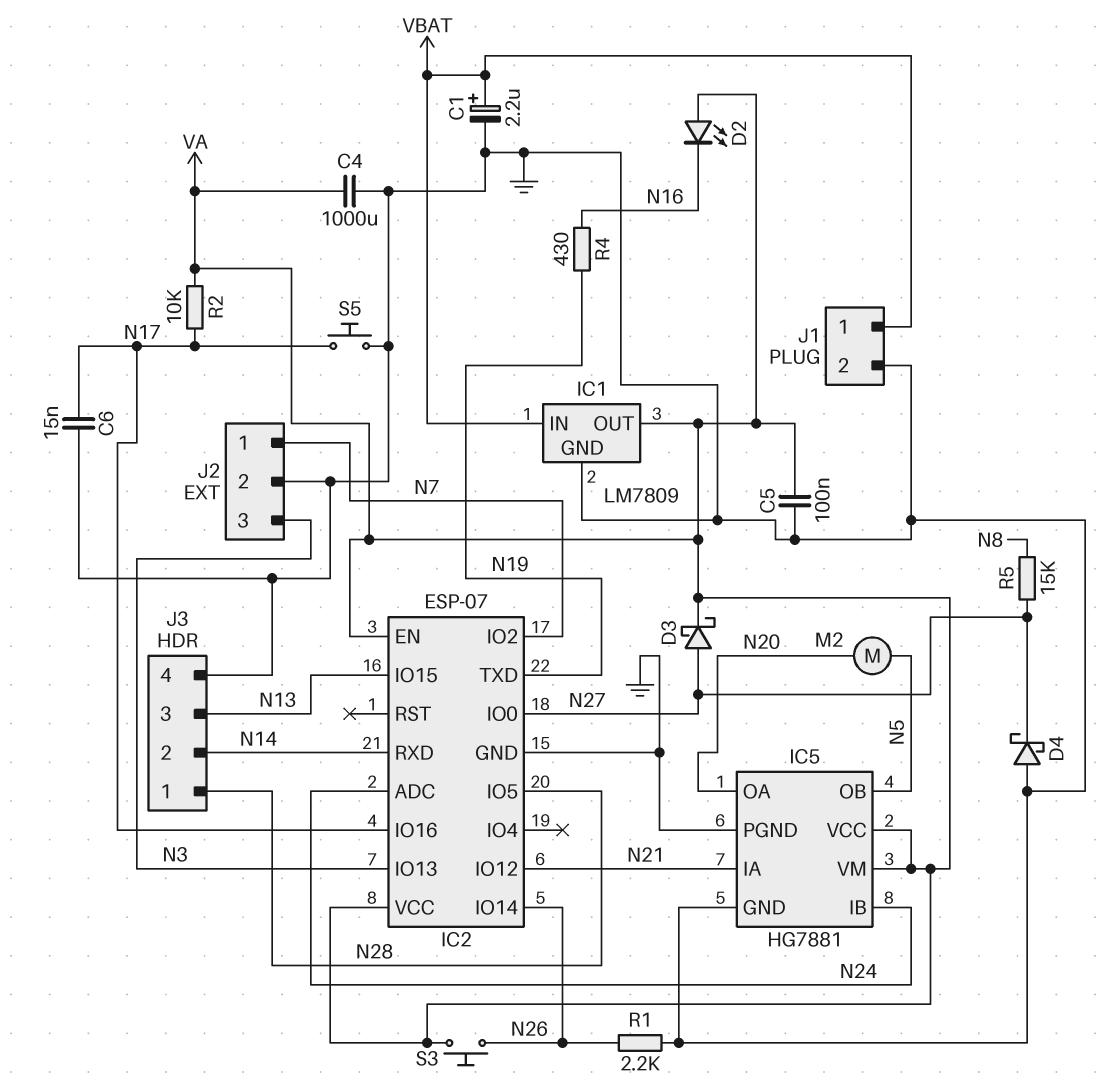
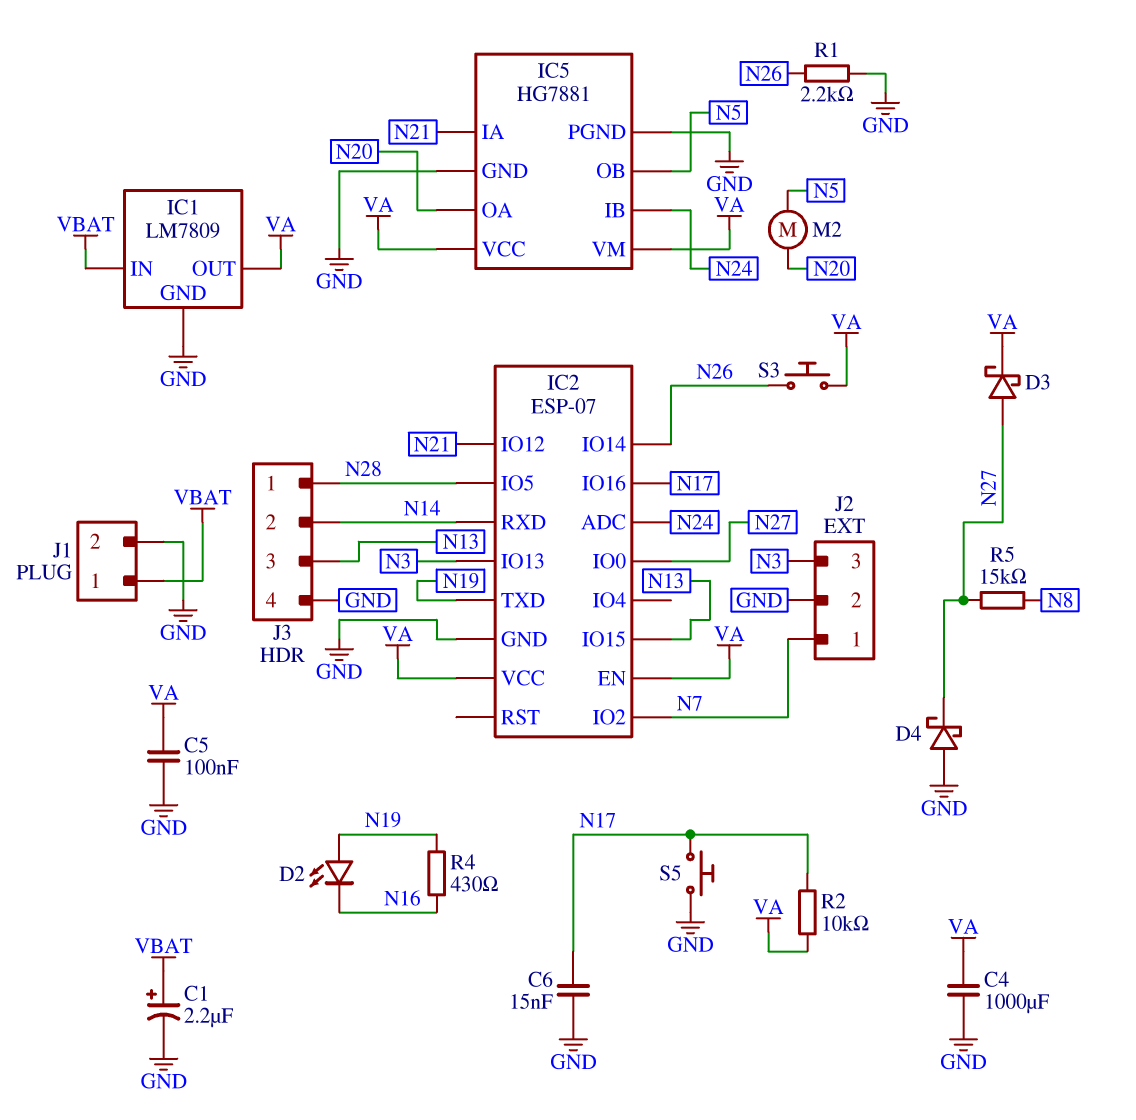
D2: LED (A VA, K N16) -> LED (A N19, K N16)

